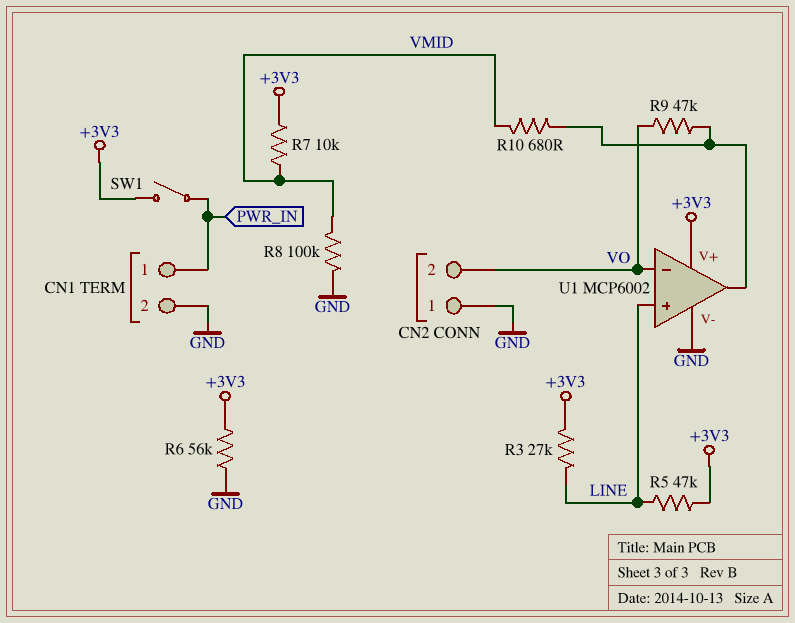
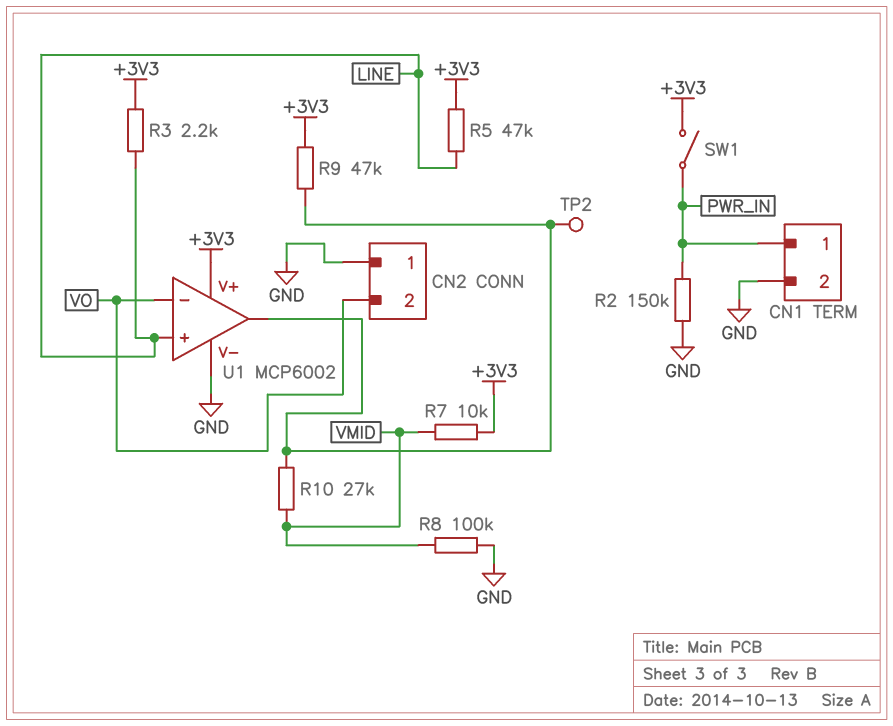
R2: none -> 150k (GND, PWR_IN)
R3: 27k (+3V3, LINE) -> 2.2k (+3V3, LINE)
R6: 56k (+3V3, GND) -> none
R9: 47k (U1/out, VO) -> 47k (+3V3, U1/out)
R10: 680 (U1/out, VMID) -> 27k (U1/out, VMID)
TP2: none -> test point (U1/out)

